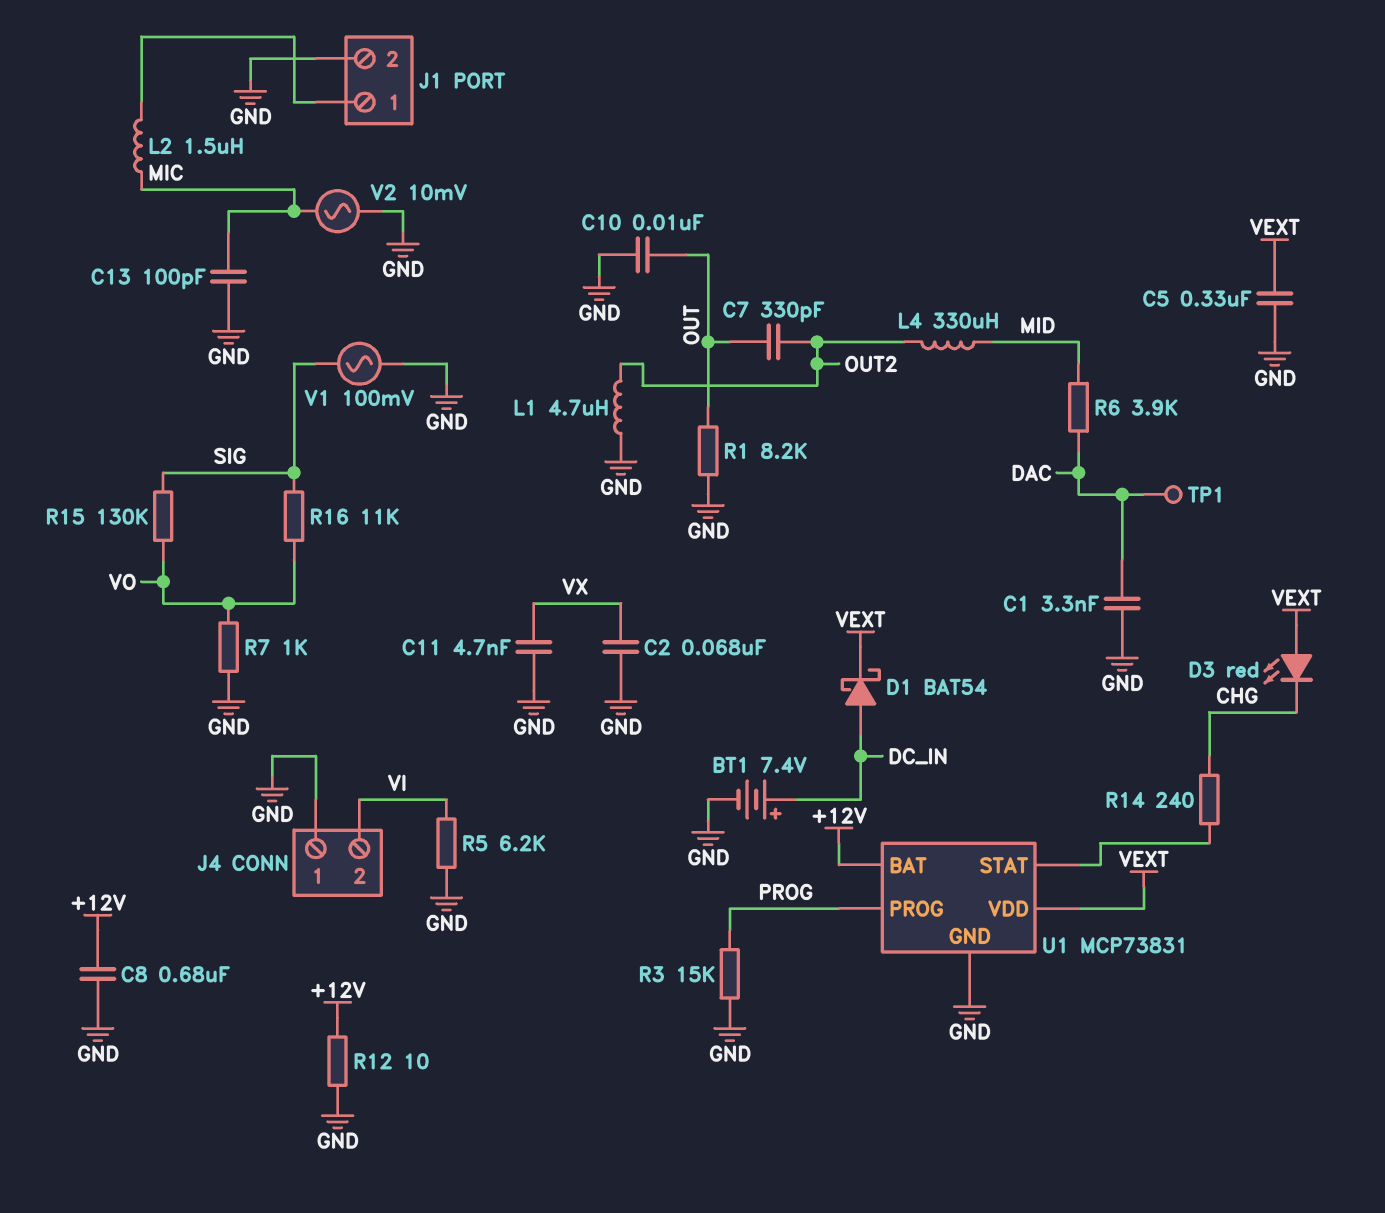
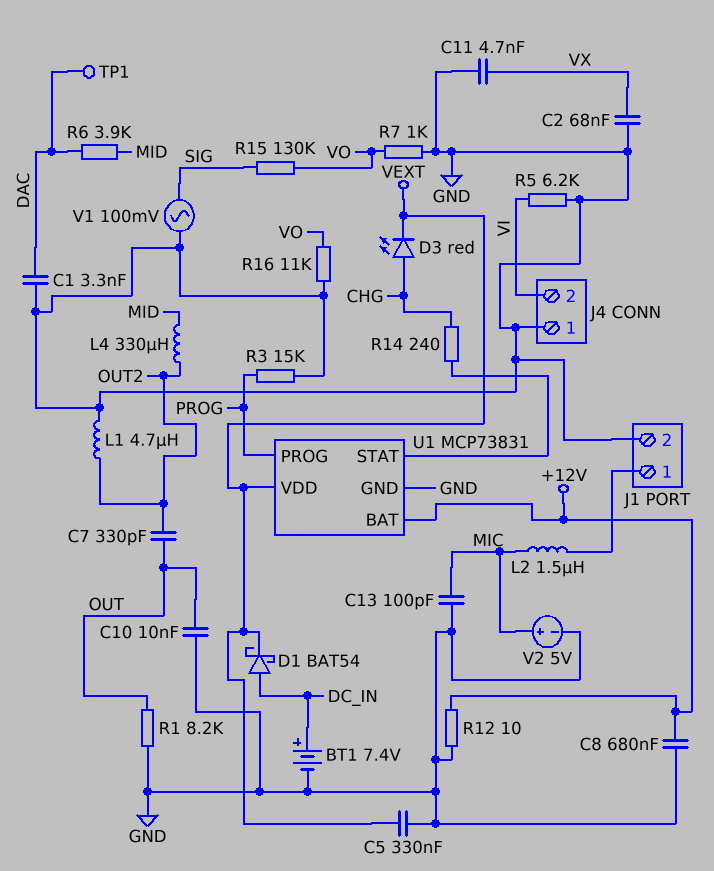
D3: LED red (A VEXT, K CHG) -> LED red (A CHG, K VEXT)
R16: 11k (SIG, VO) -> 11k (GND, VO)
V2: AC 10mV (GND, MIC) -> 5V (plus MIC, minus GND)

